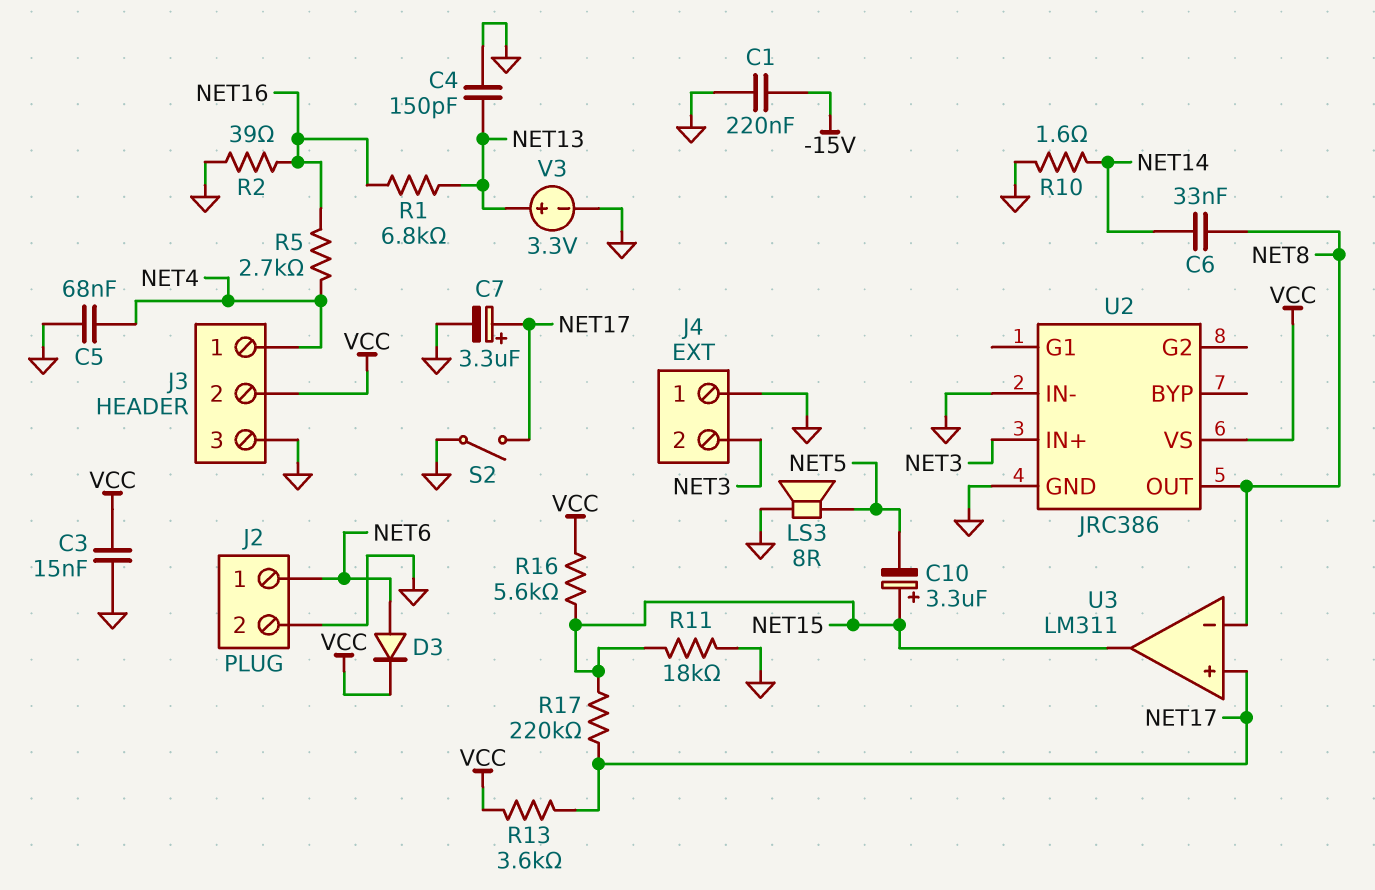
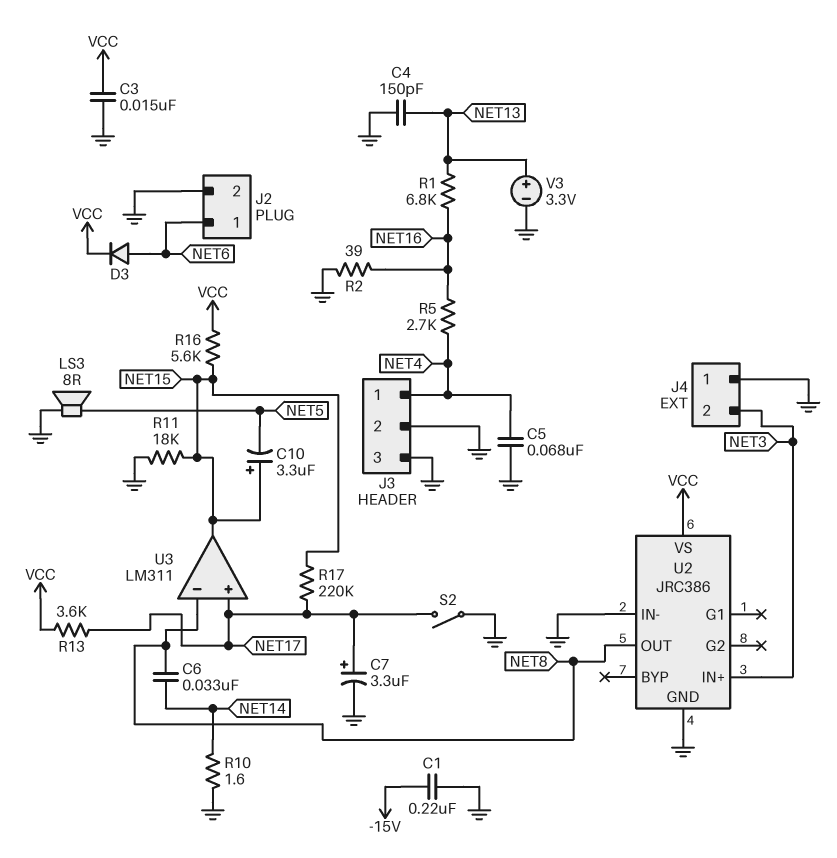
J3 pin 2: VCC -> GND

